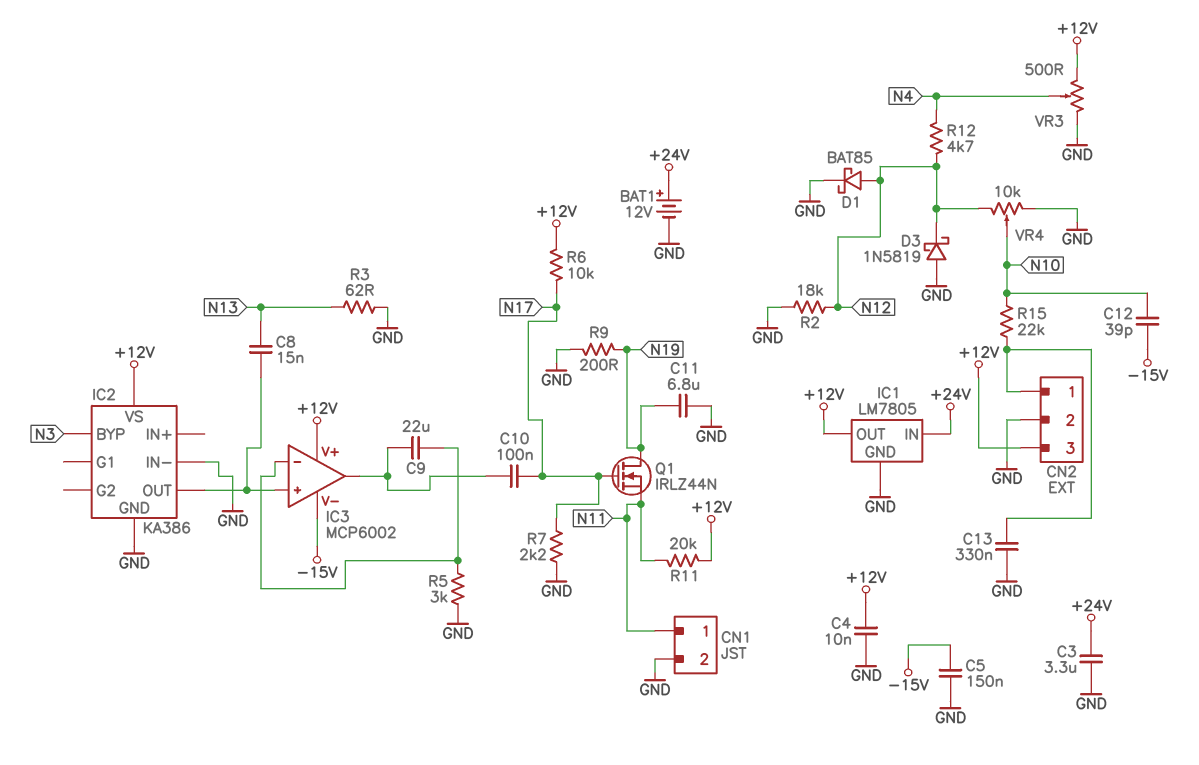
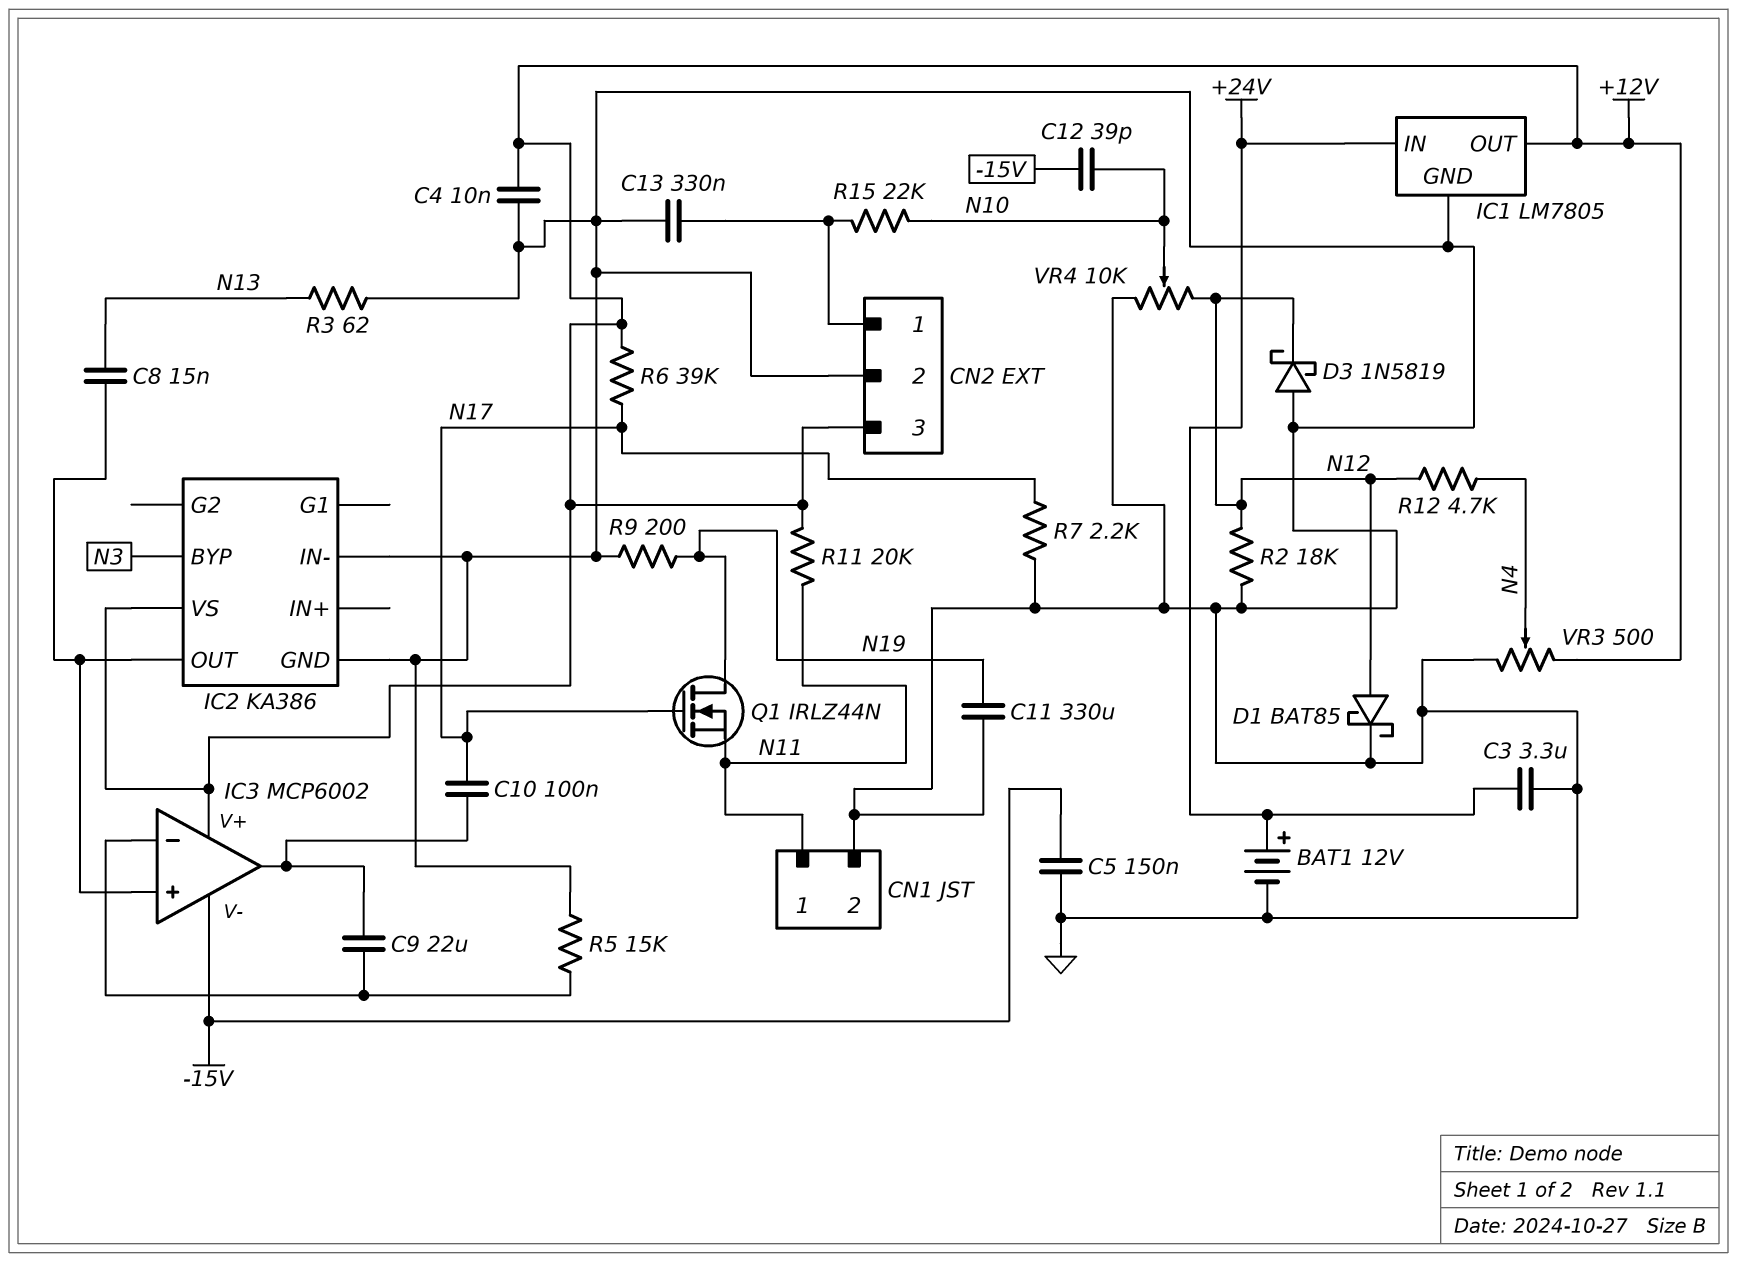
C11: 6.8uF (GND, N19) -> 330uF (GND, N19)
R5: 3k (GND, IC3/in-) -> 15k (GND, IC3/in-)
R6: 10k (+12V, N17) -> 39k (+12V, N17)

